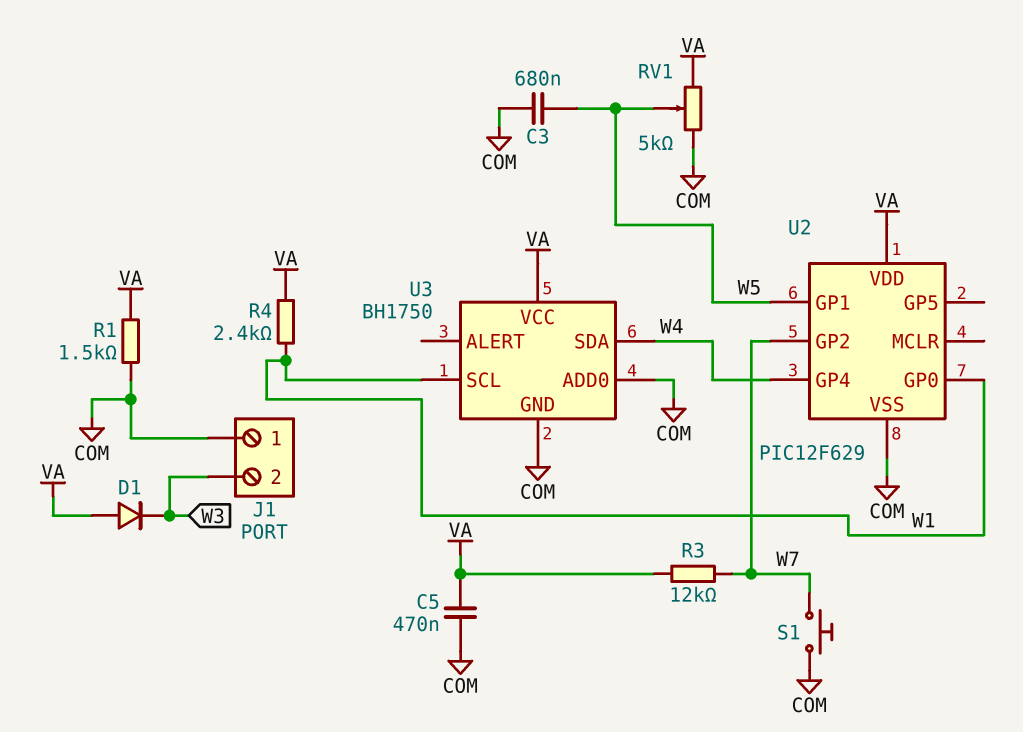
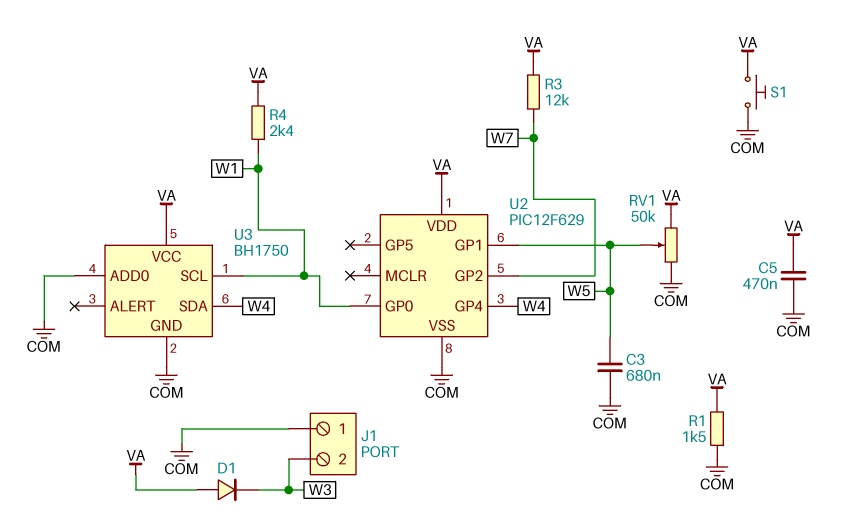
RV1: 5k (COM, VA, wiper W5) -> 50k (COM, VA, wiper W5)
S1: button (COM, W7) -> button (COM, VA)

